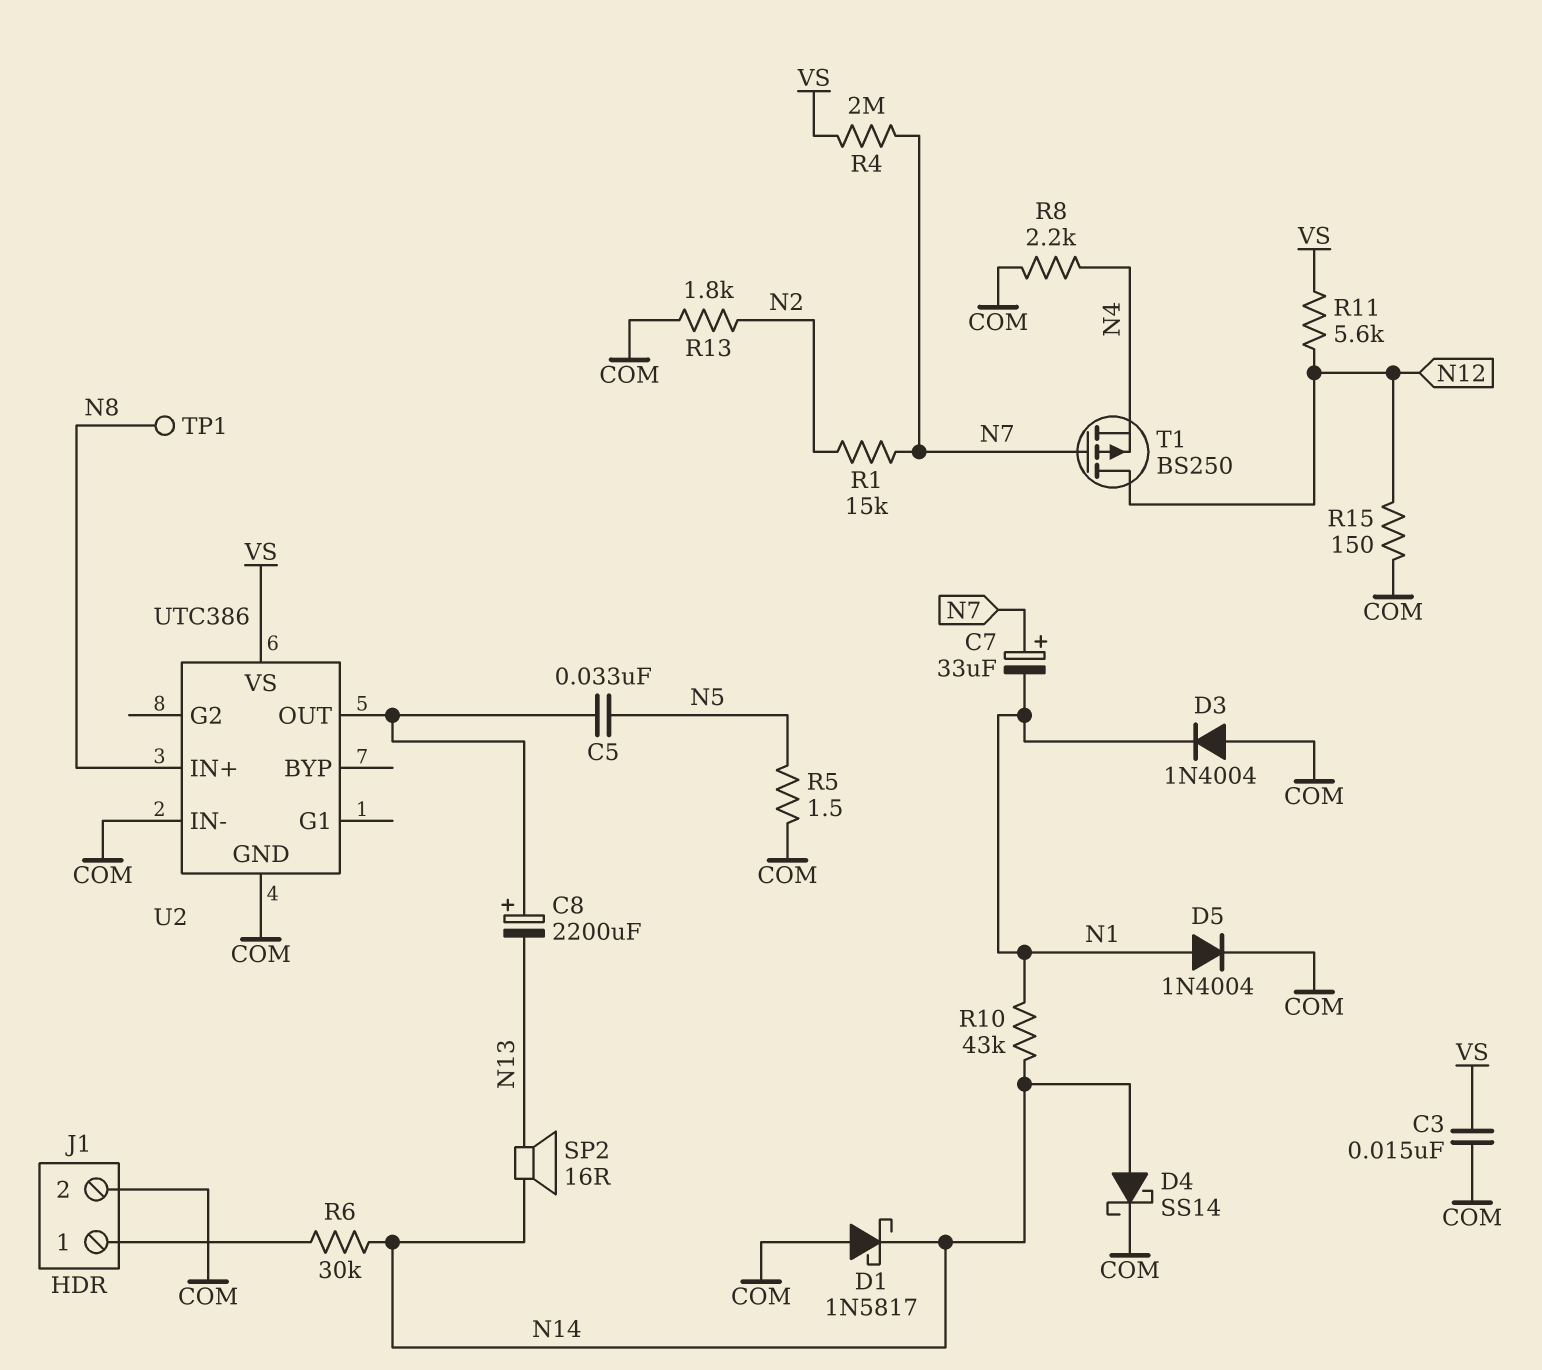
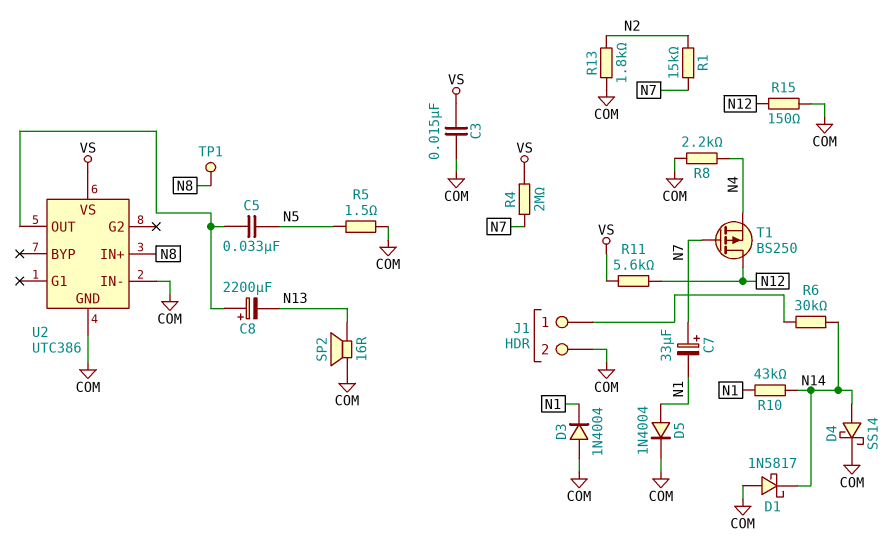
SP2: speaker 16R (N13, N14) -> speaker 16R (COM, N13)

